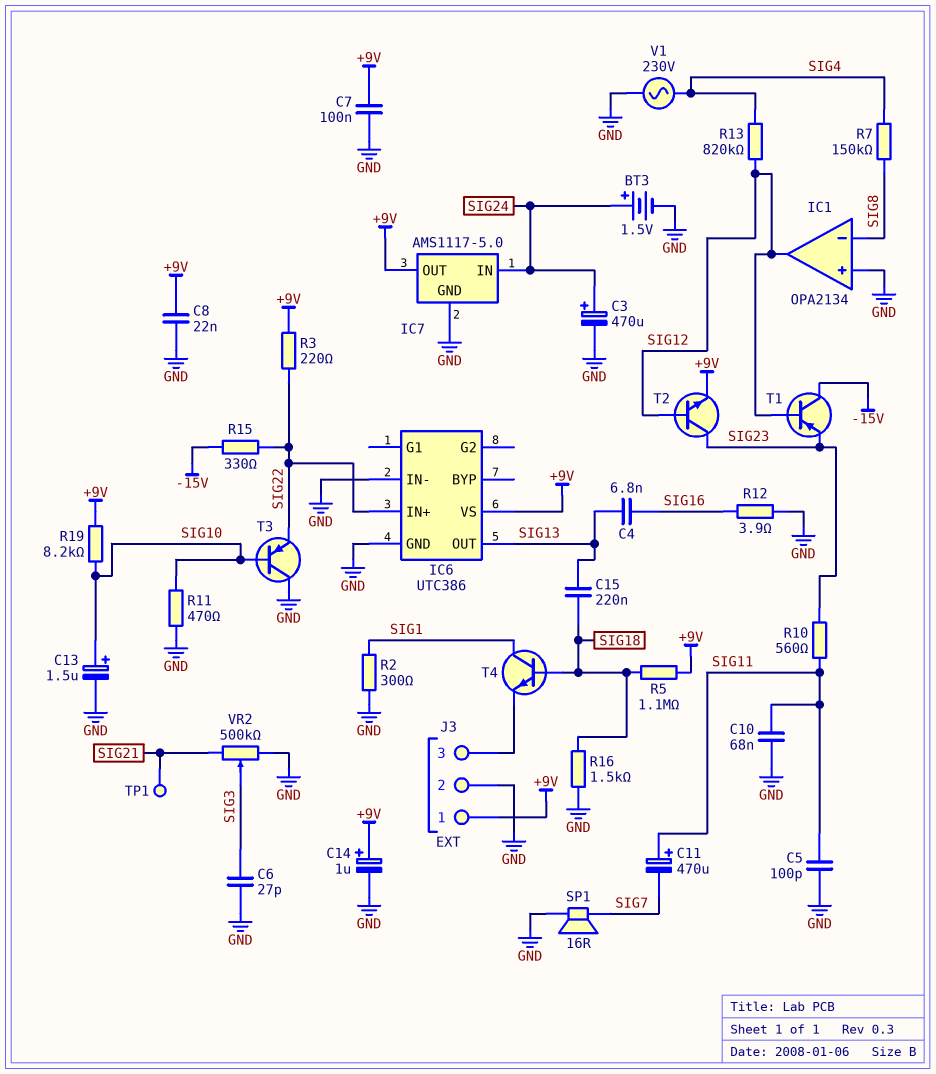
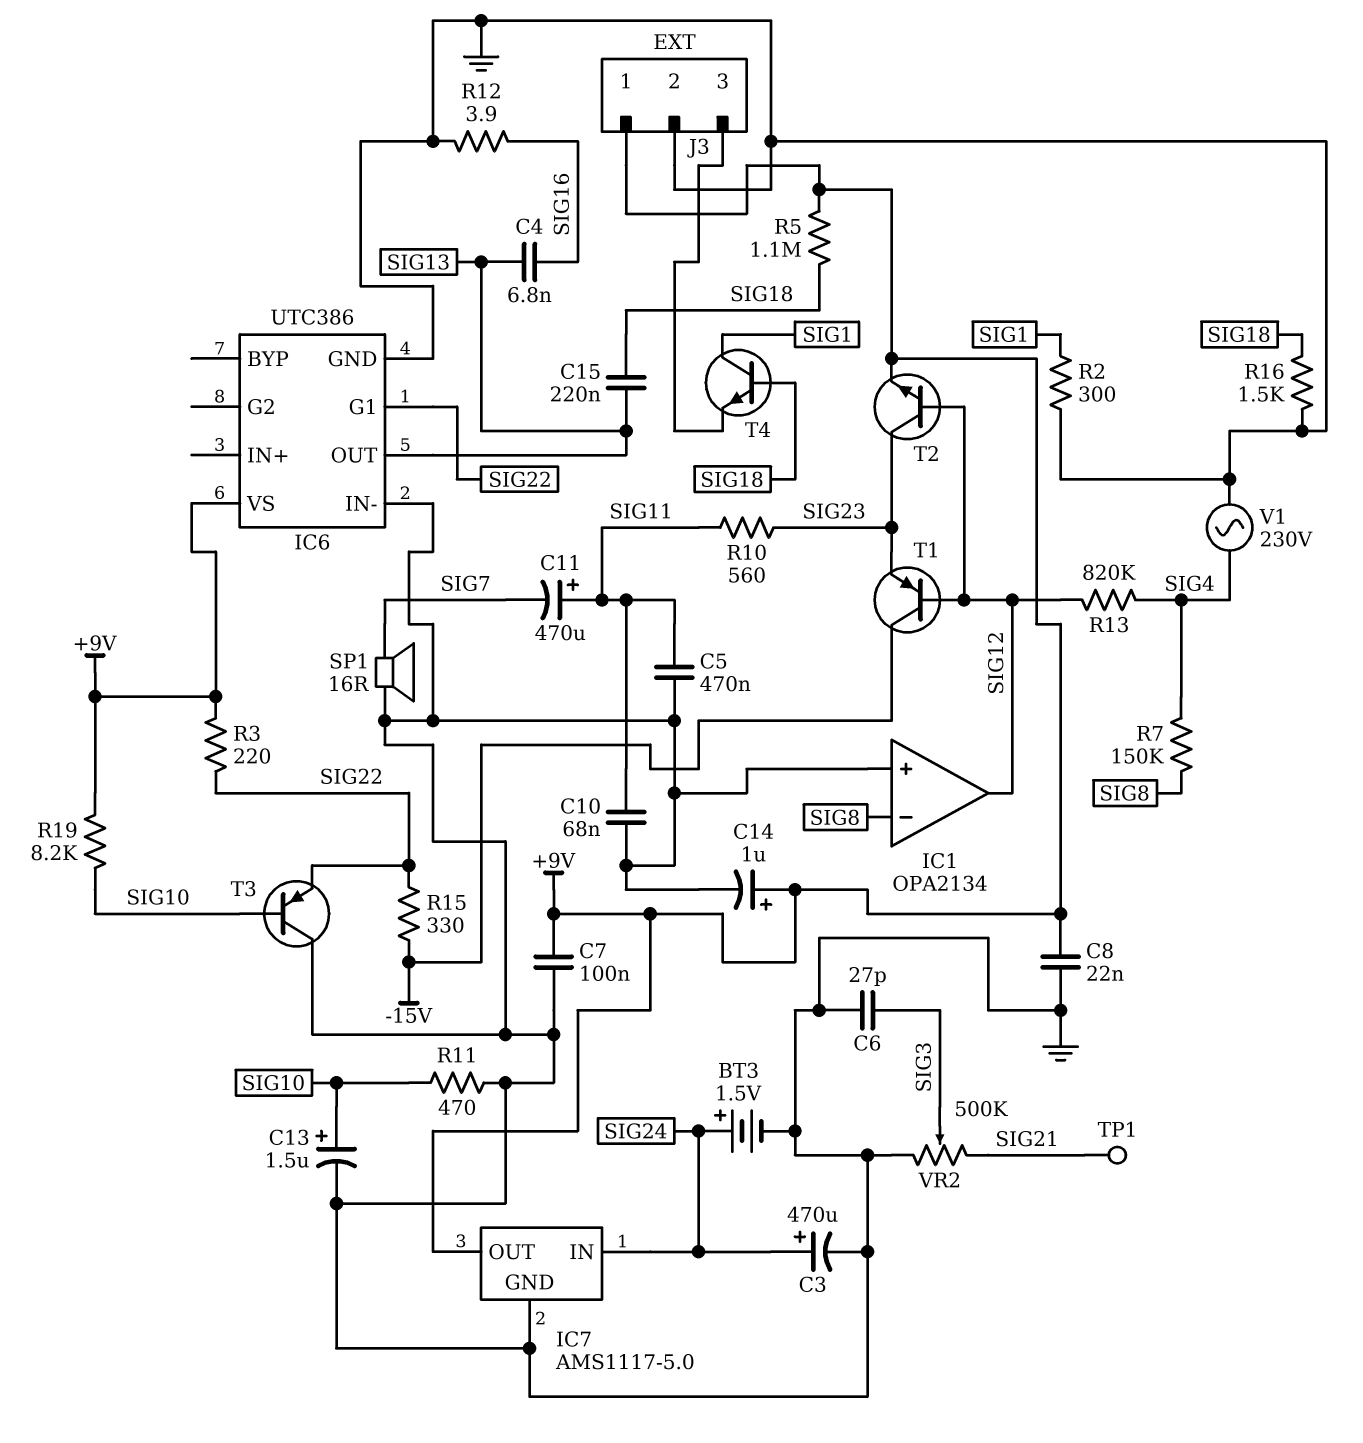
C5: 100pF (GND, SIG11) -> 470nF (GND, SIG11)
IC6 pin G1: none -> SIG22
IC6 pin IN+: SIG22 -> none

